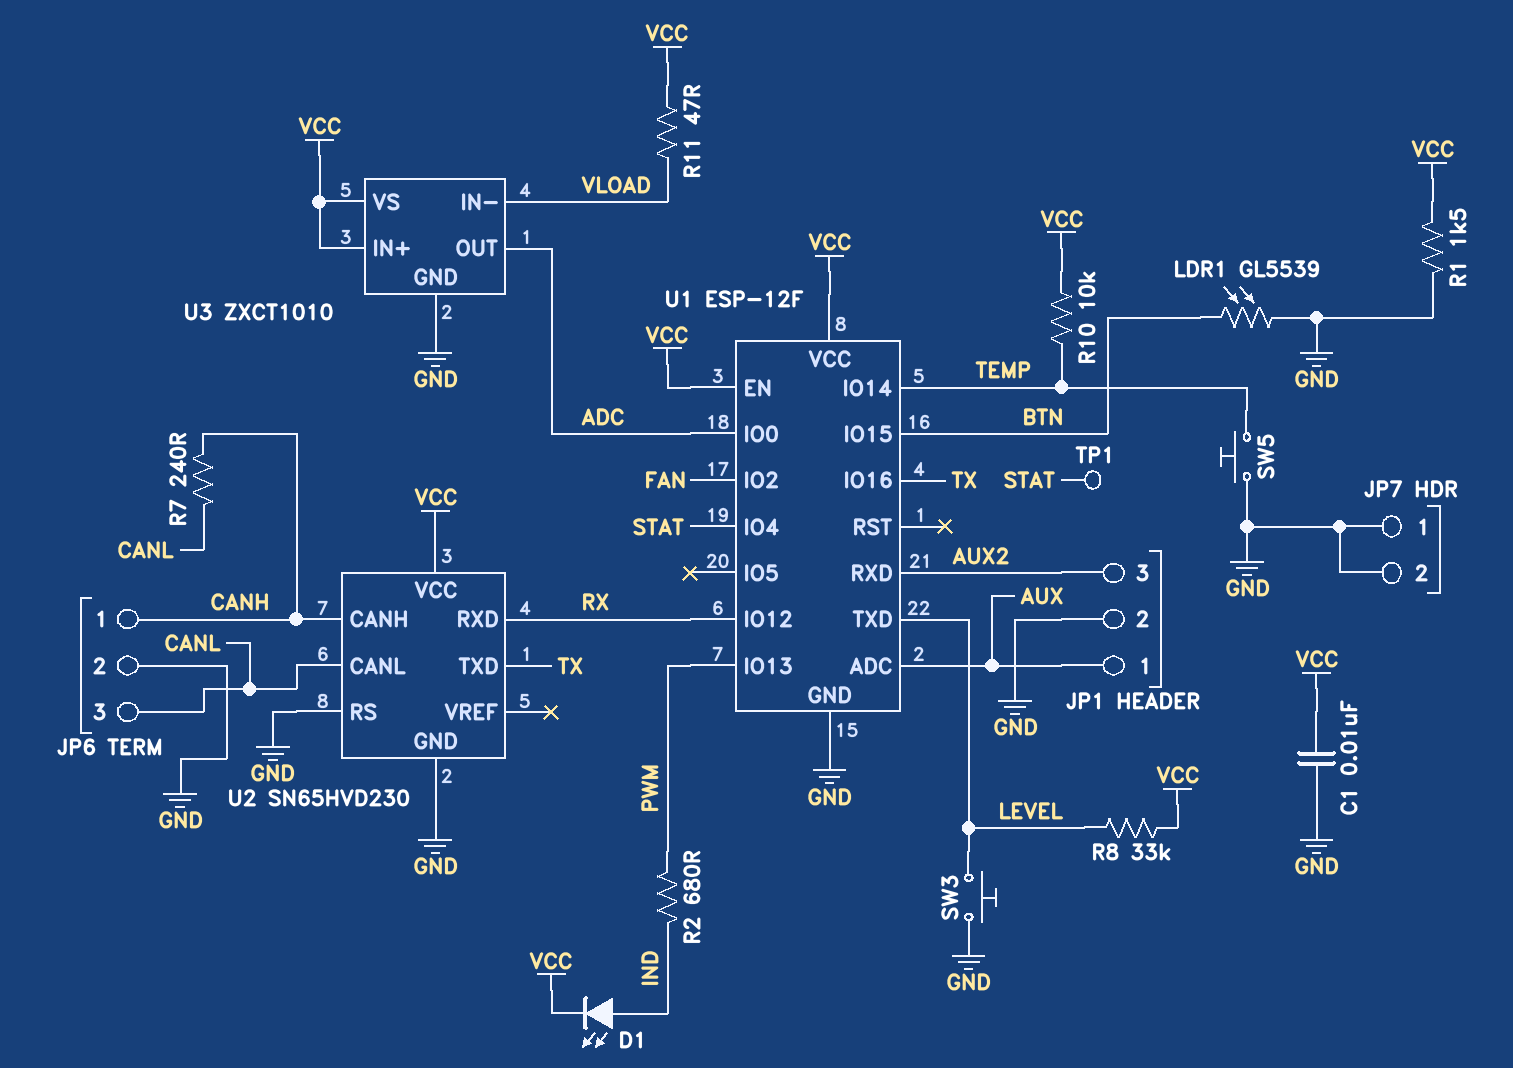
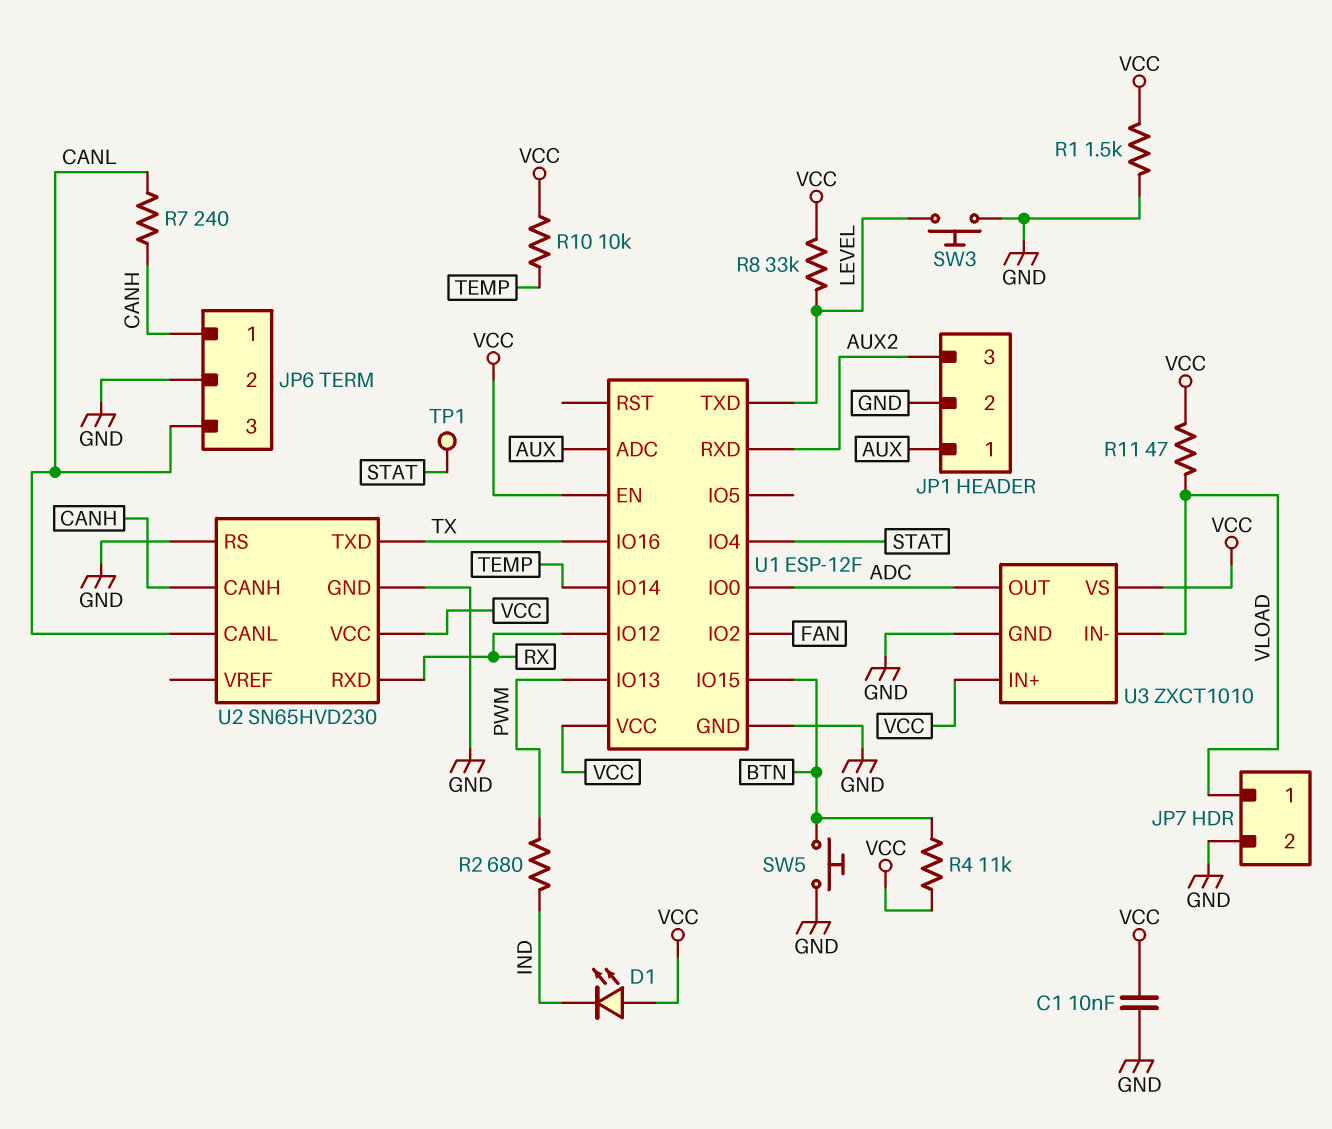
D1: LED (A IND, K VCC) -> LED (A VCC, K IND)
JP7 pin 1: GND -> VLOAD
LDR1: GL5539 (BTN, GND) -> none
R4: none -> 11k (BTN, VCC)
SW5: button (GND, TEMP) -> button (BTN, GND)

